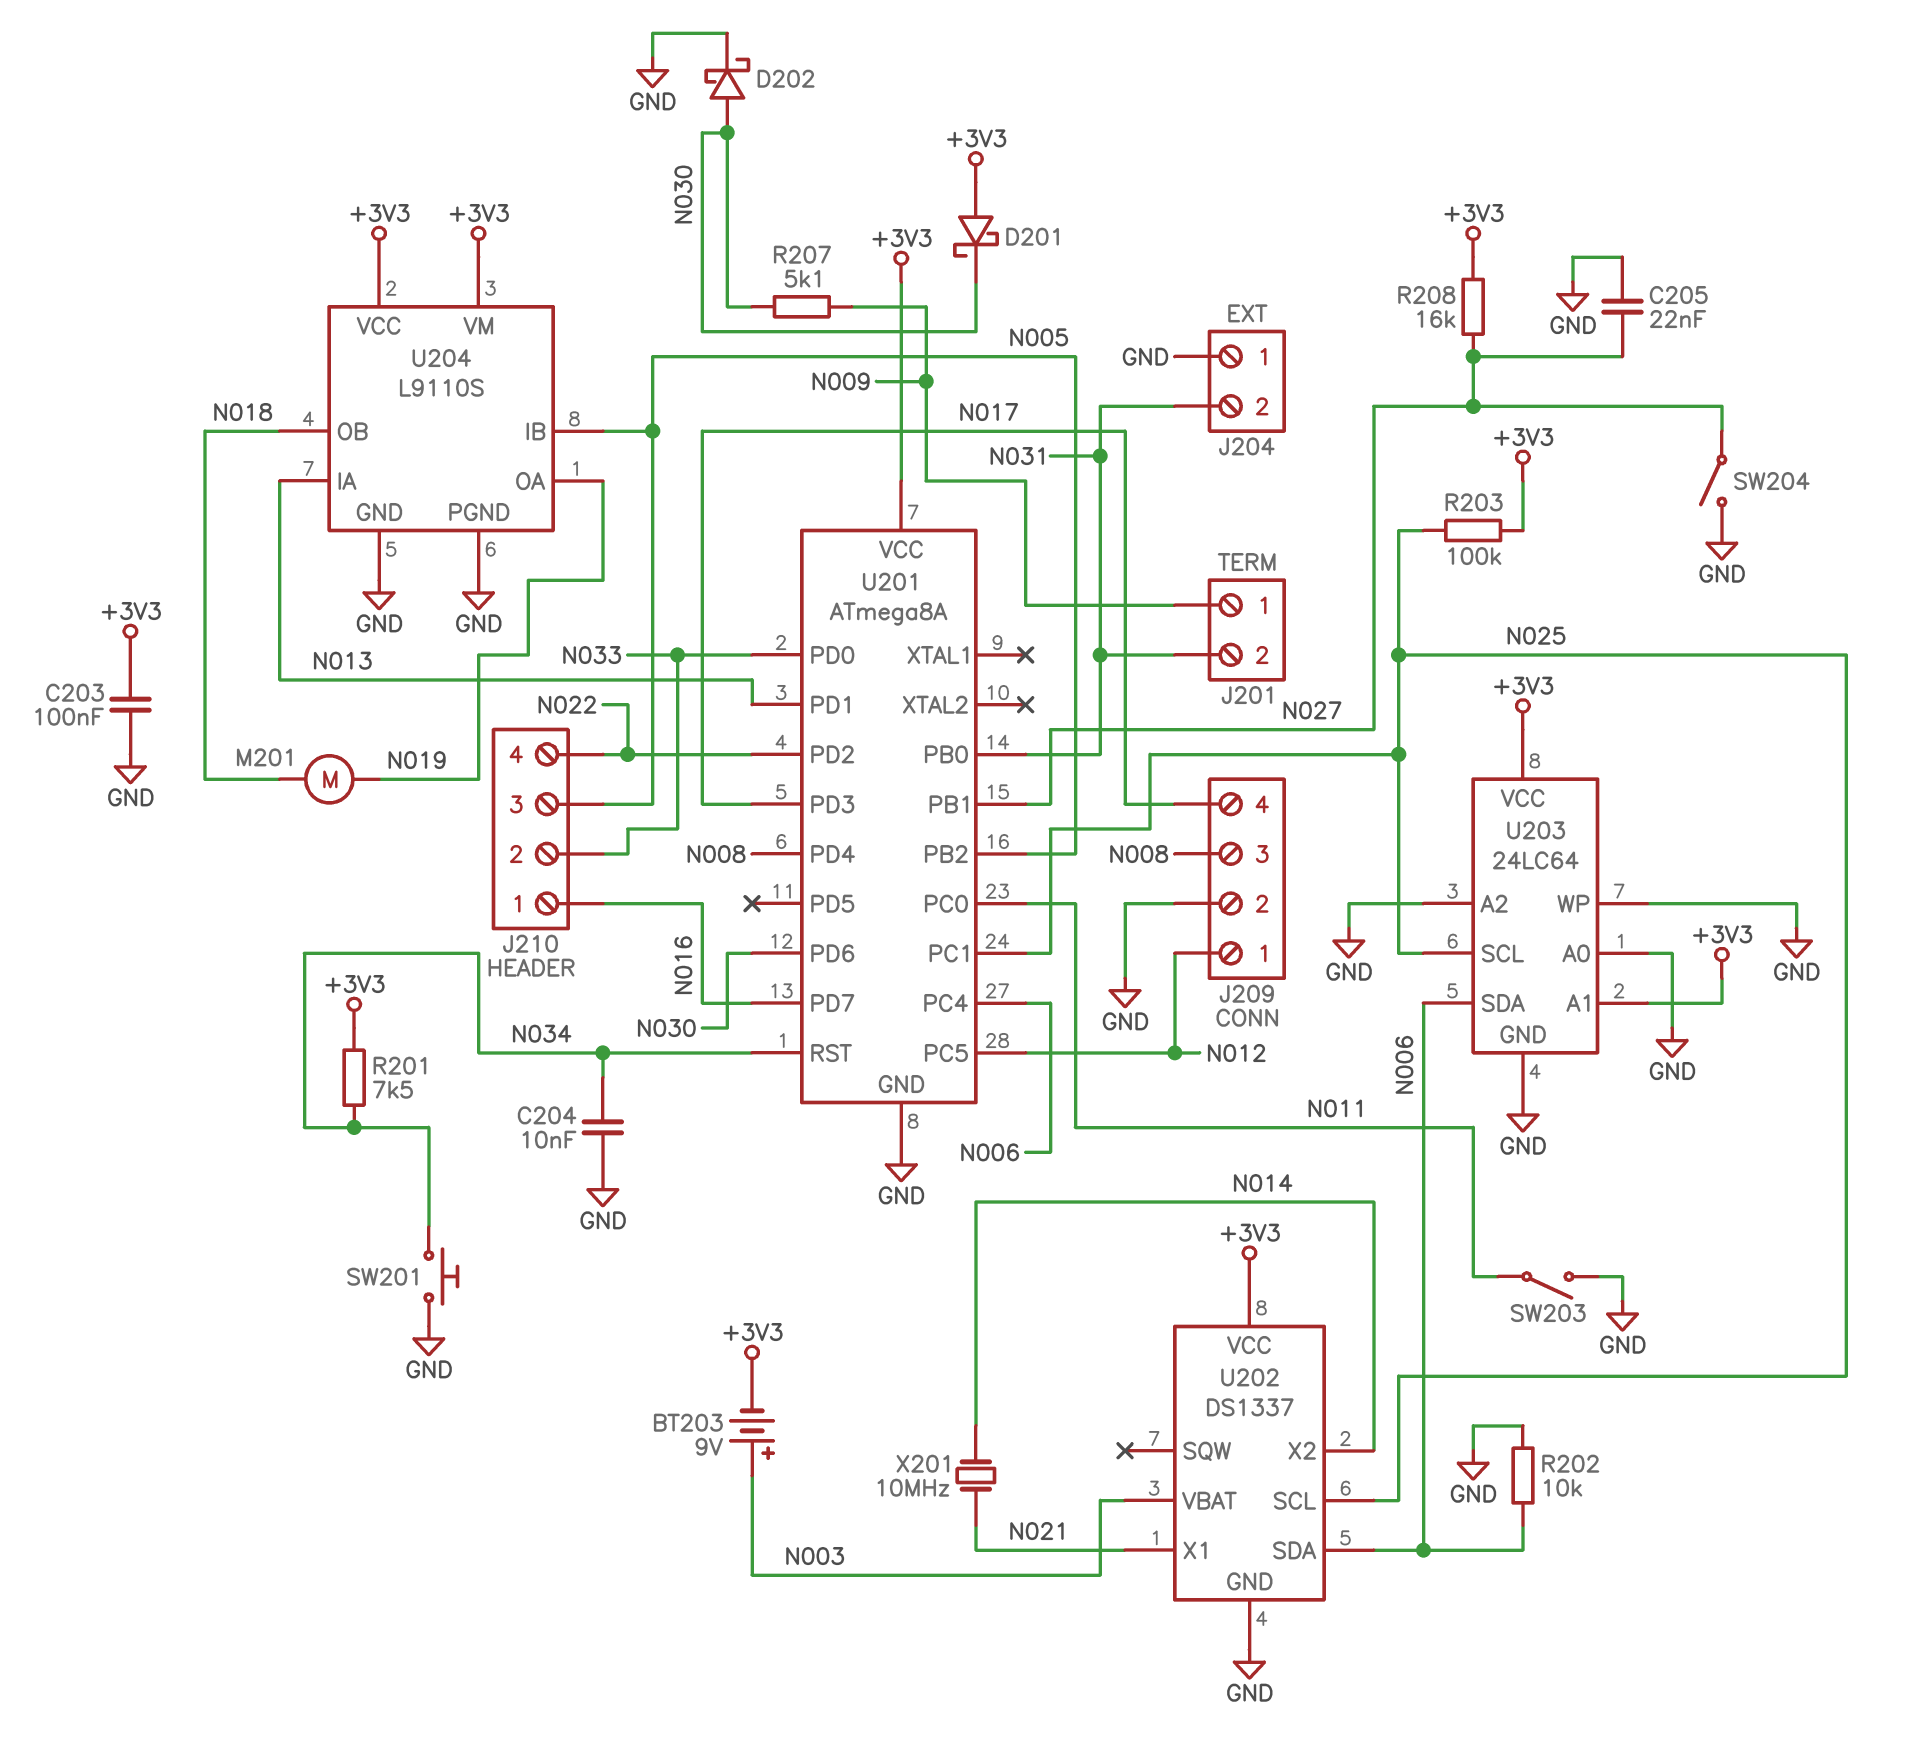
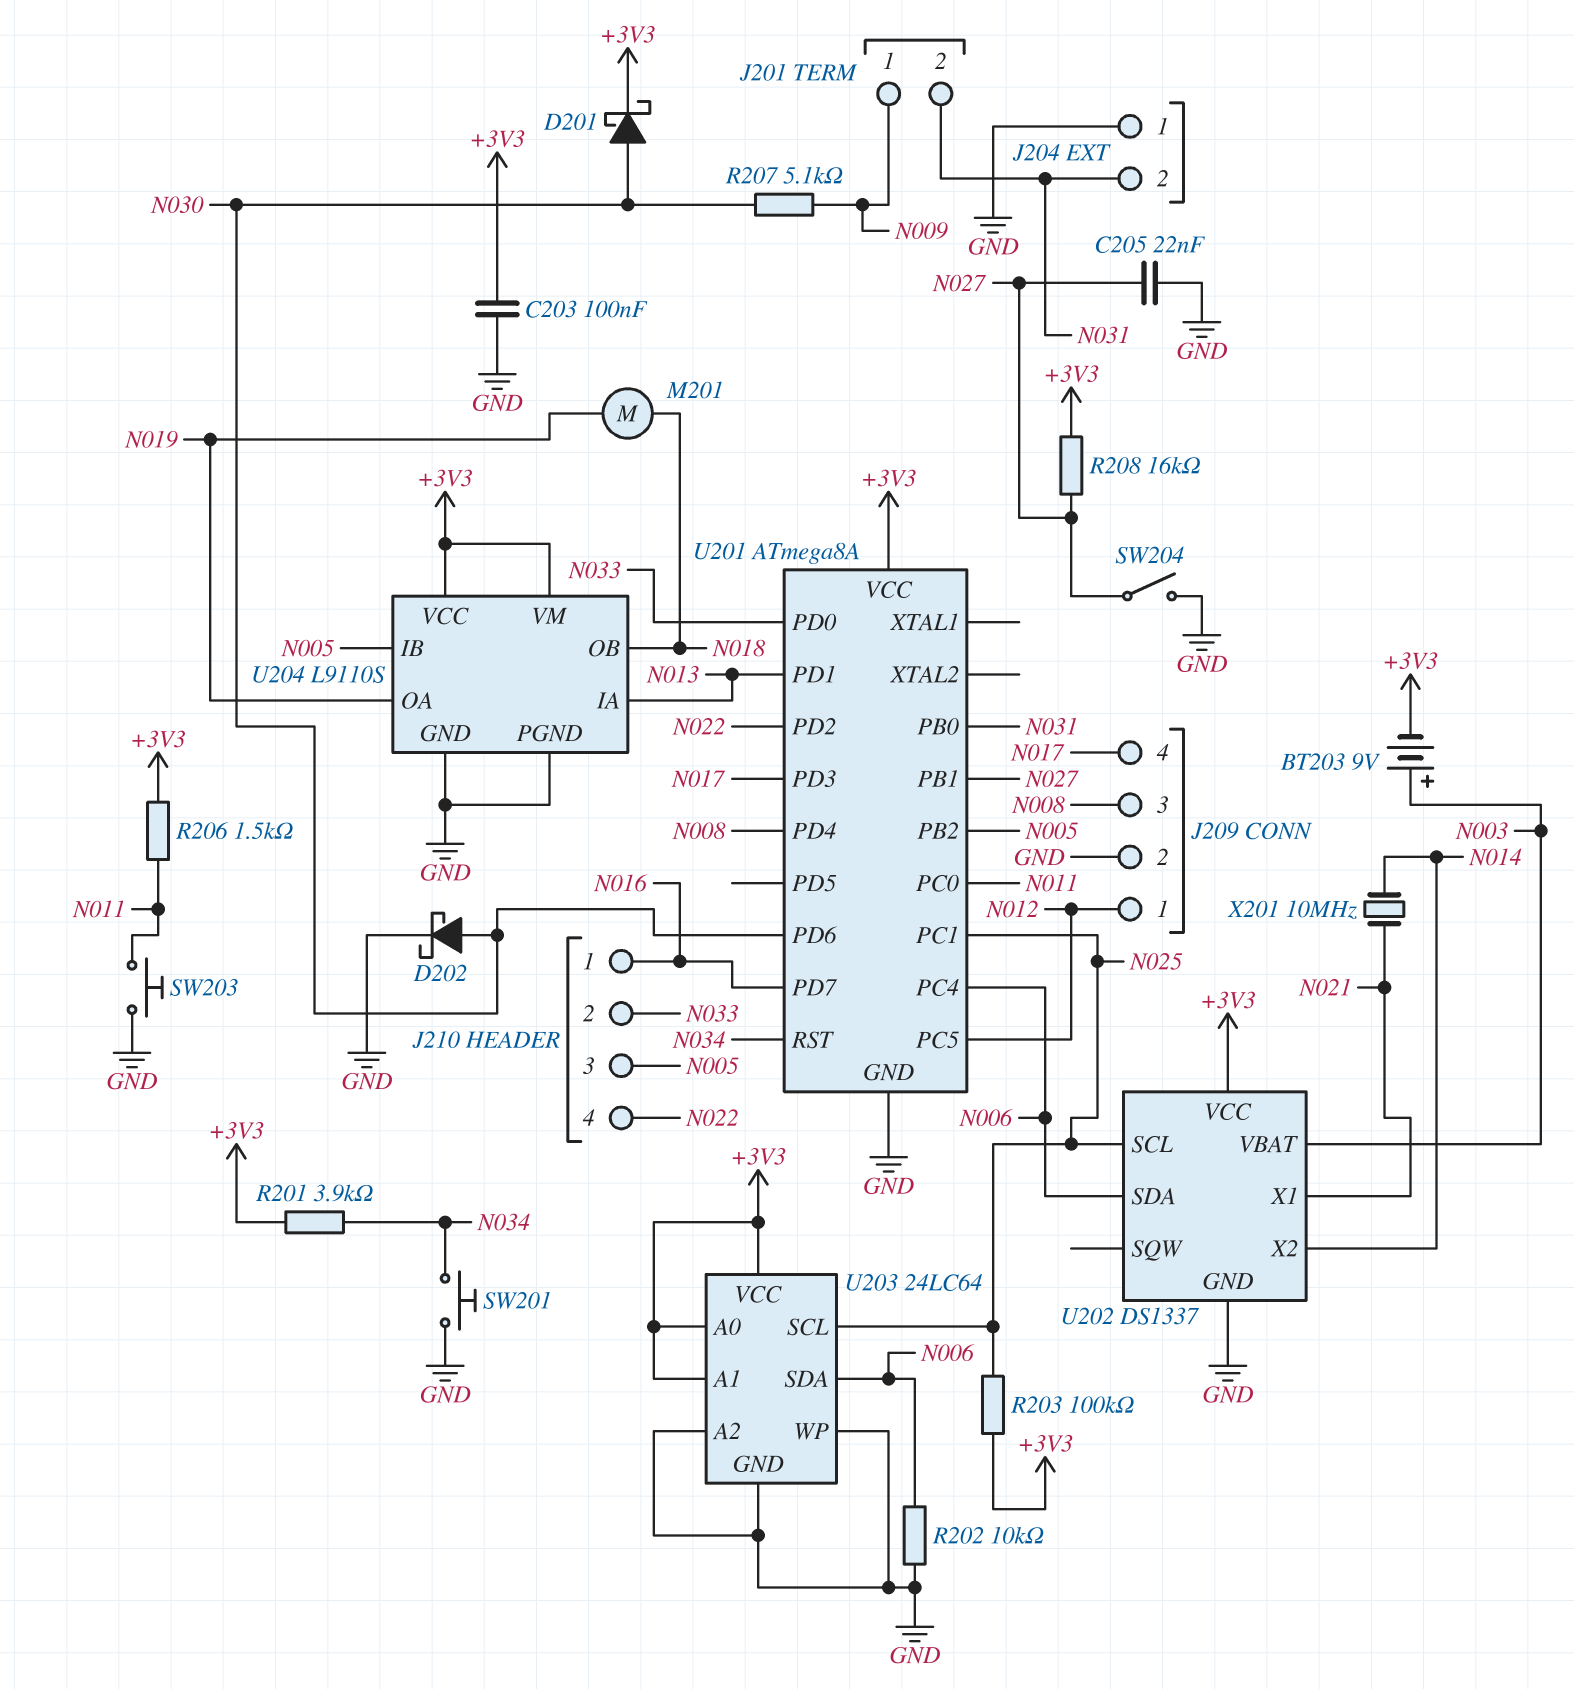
C204: 10nF (GND, N034) -> none
D201: schottky (A +3V3, K N030) -> schottky (A N030, K +3V3)
R201: 7.5k (+3V3, N034) -> 3.9k (+3V3, N034)
R206: none -> 1.5k (+3V3, N011)
SW203: switch (GND, N011) -> button (GND, N011)
U203 pin A0: GND -> +3V3

